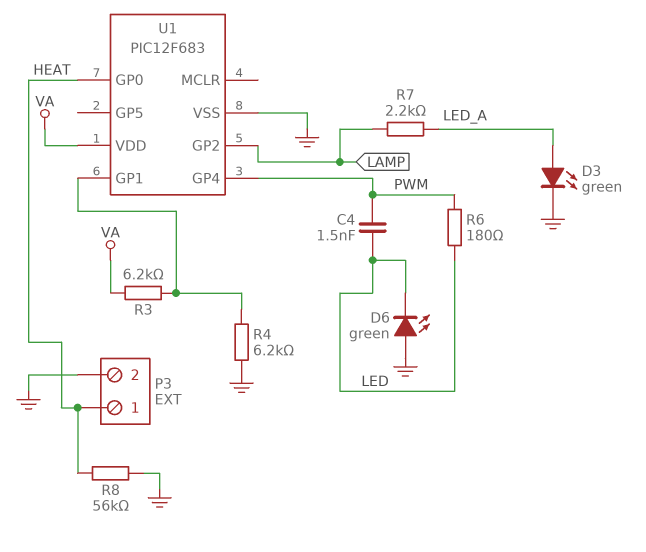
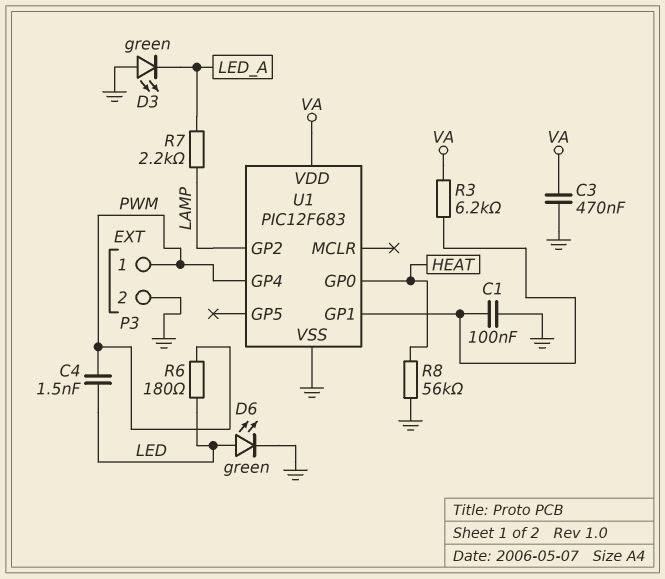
C1: none -> 100nF (GND, U1/GP1)
C3: none -> 470nF (GND, VA)
D3: LED green (A LED_A, K GND) -> LED green (A GND, K LED_A)
D6: LED green (A GND, K LED) -> LED green (A LED, K GND)
P3 pin 1: HEAT -> PWM
R4: 6.2k (GND, U1/GP1) -> none

